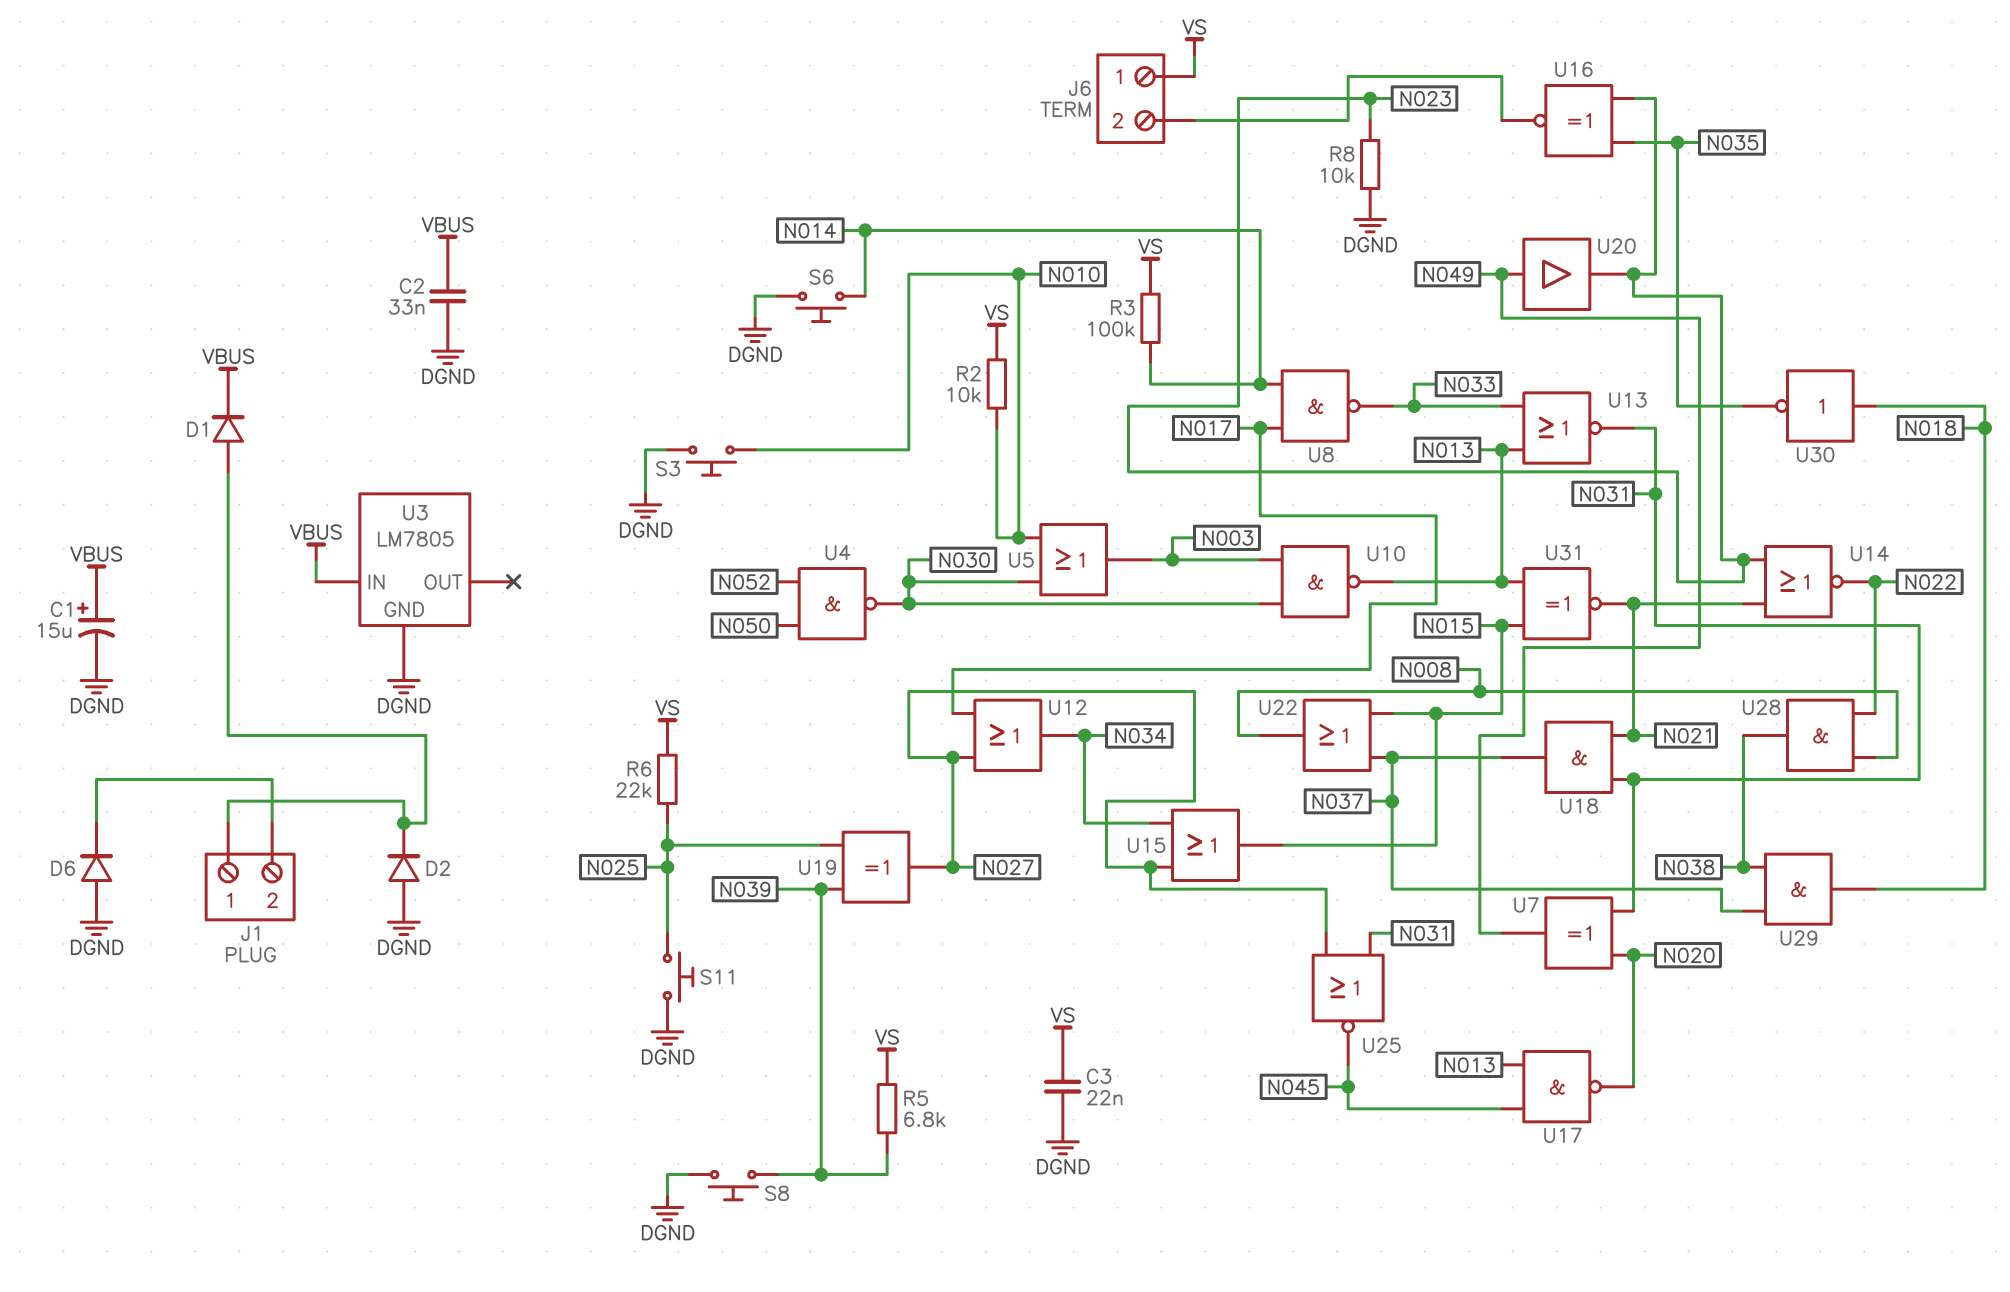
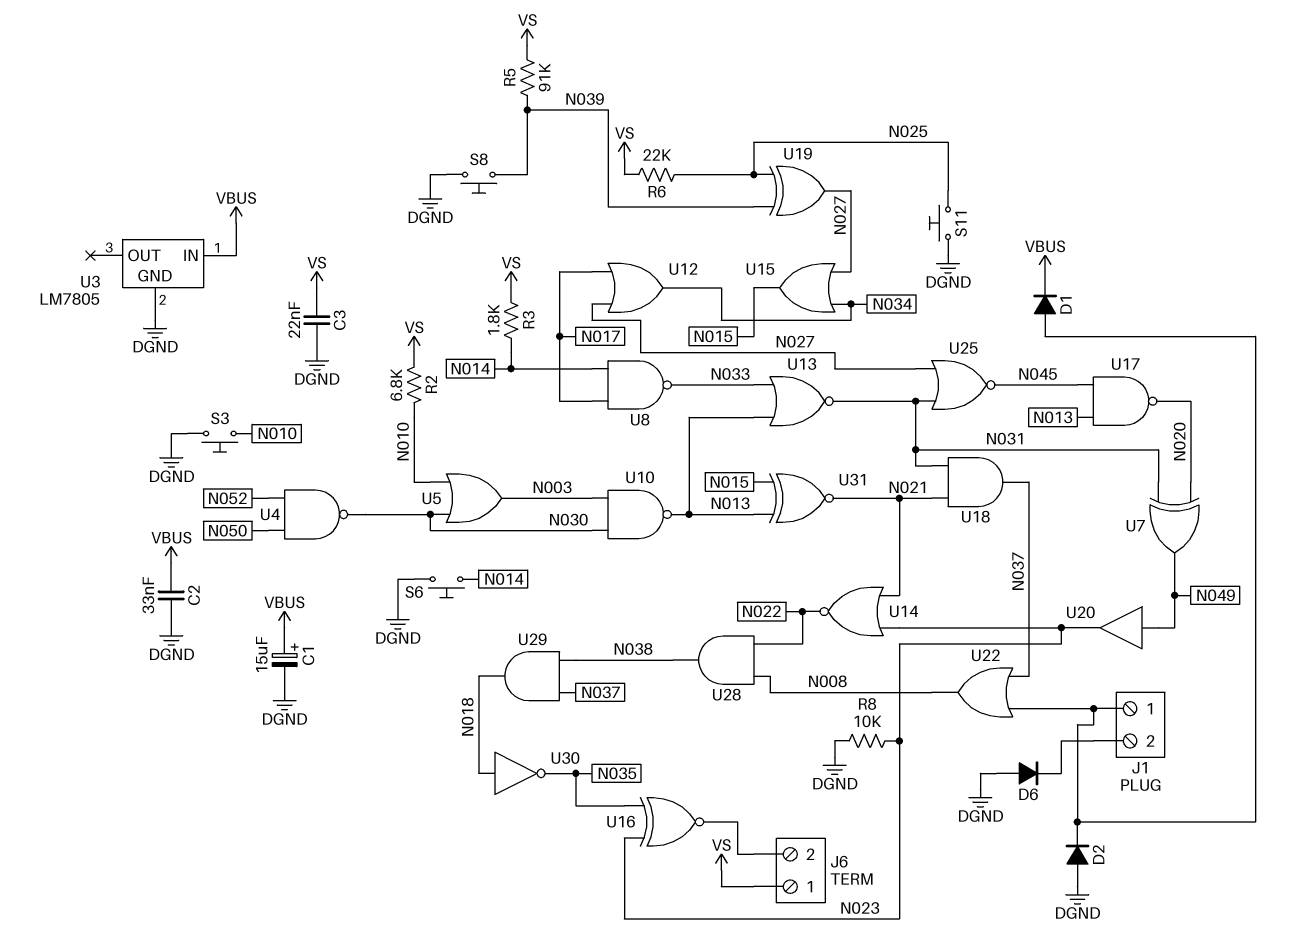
R2: 10k (N010, VS) -> 6.8k (N010, VS)
R3: 100k (N014, VS) -> 1.8k (N014, VS)
R5: 6.8k (N039, VS) -> 91k (N039, VS)
U22: OR (in N015, in N037, out N008) -> OR (in J1/1, in N037, out N008)

